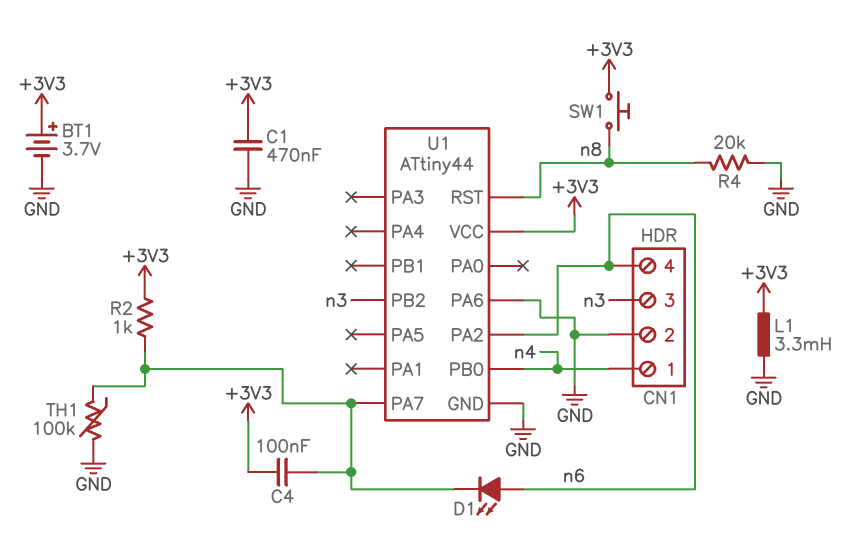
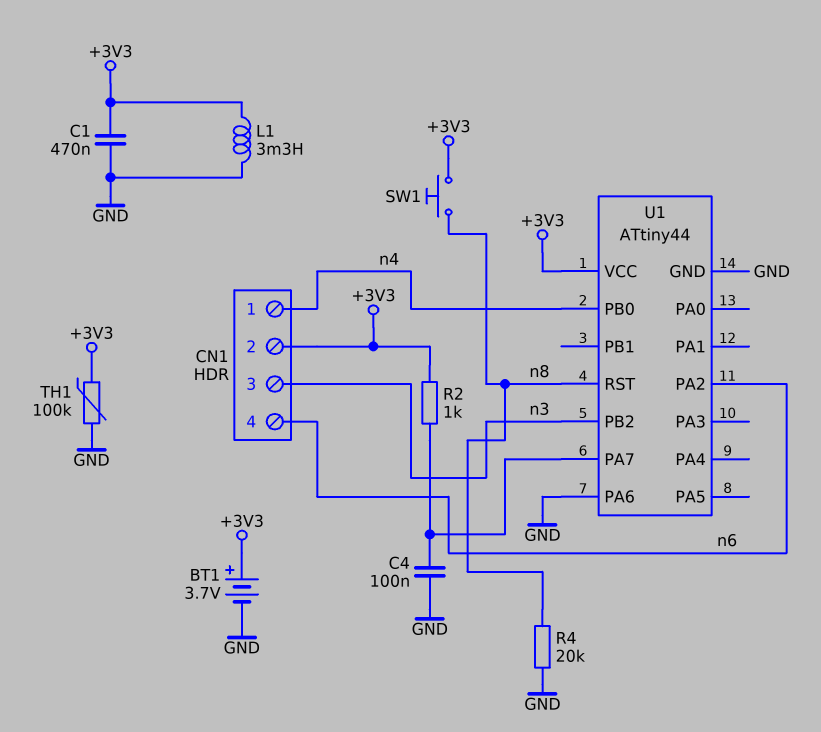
C4: 100nF (+3V3, U1/PA7) -> 100nF (GND, U1/PA7)
CN1 pin 2: GND -> +3V3
D1: LED (A n6, K U1/PA7) -> none
TH1: 100k (GND, U1/PA7) -> 100k (+3V3, GND)

